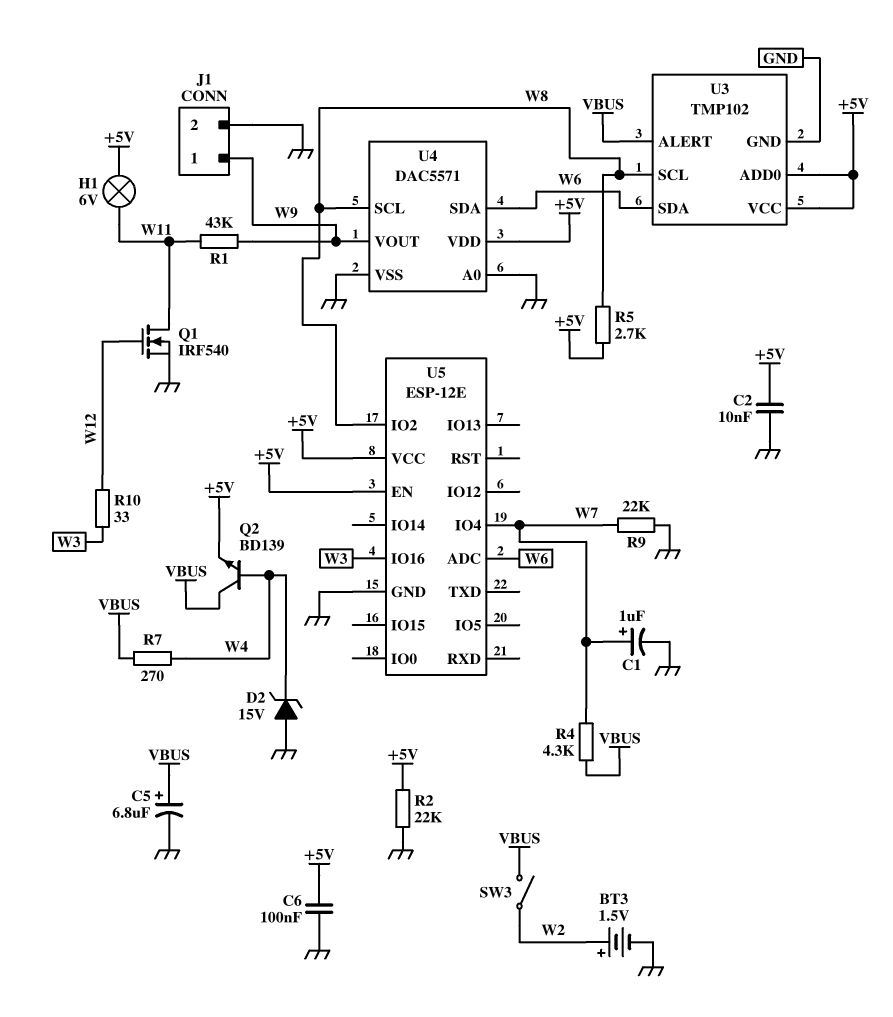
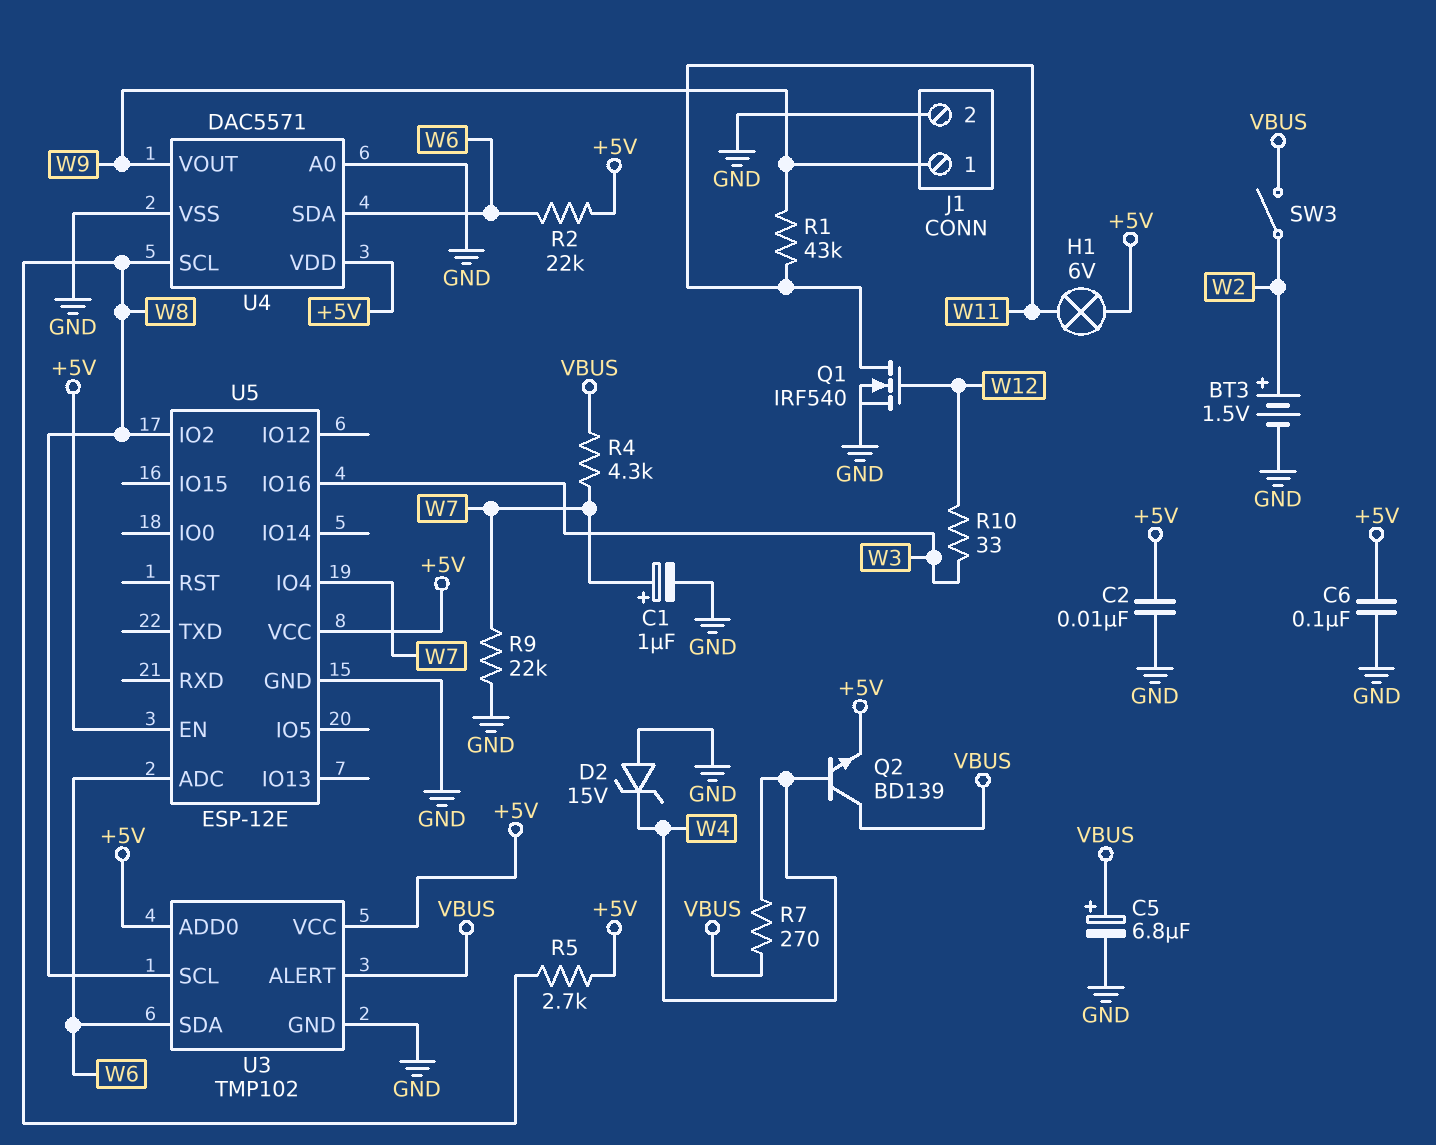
R2: 22k (+5V, GND) -> 22k (+5V, W6)

